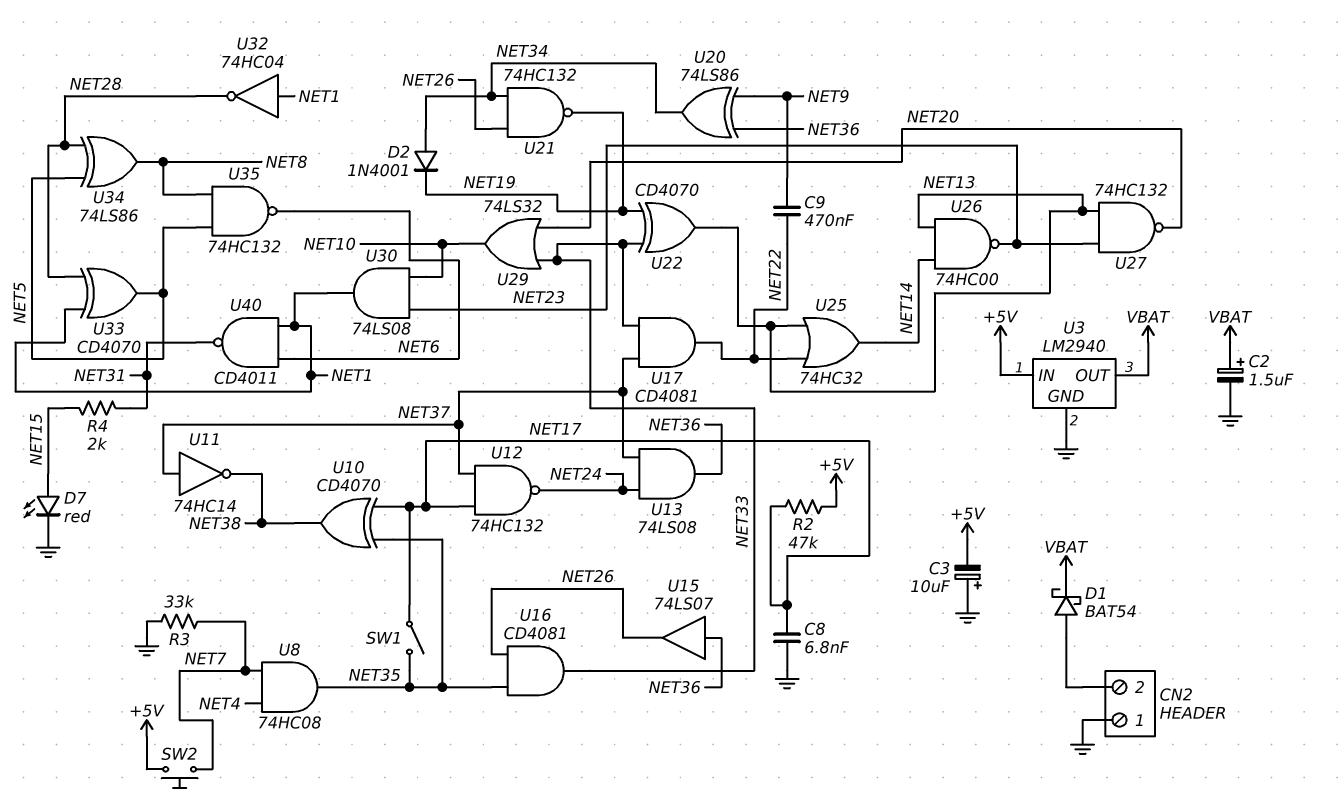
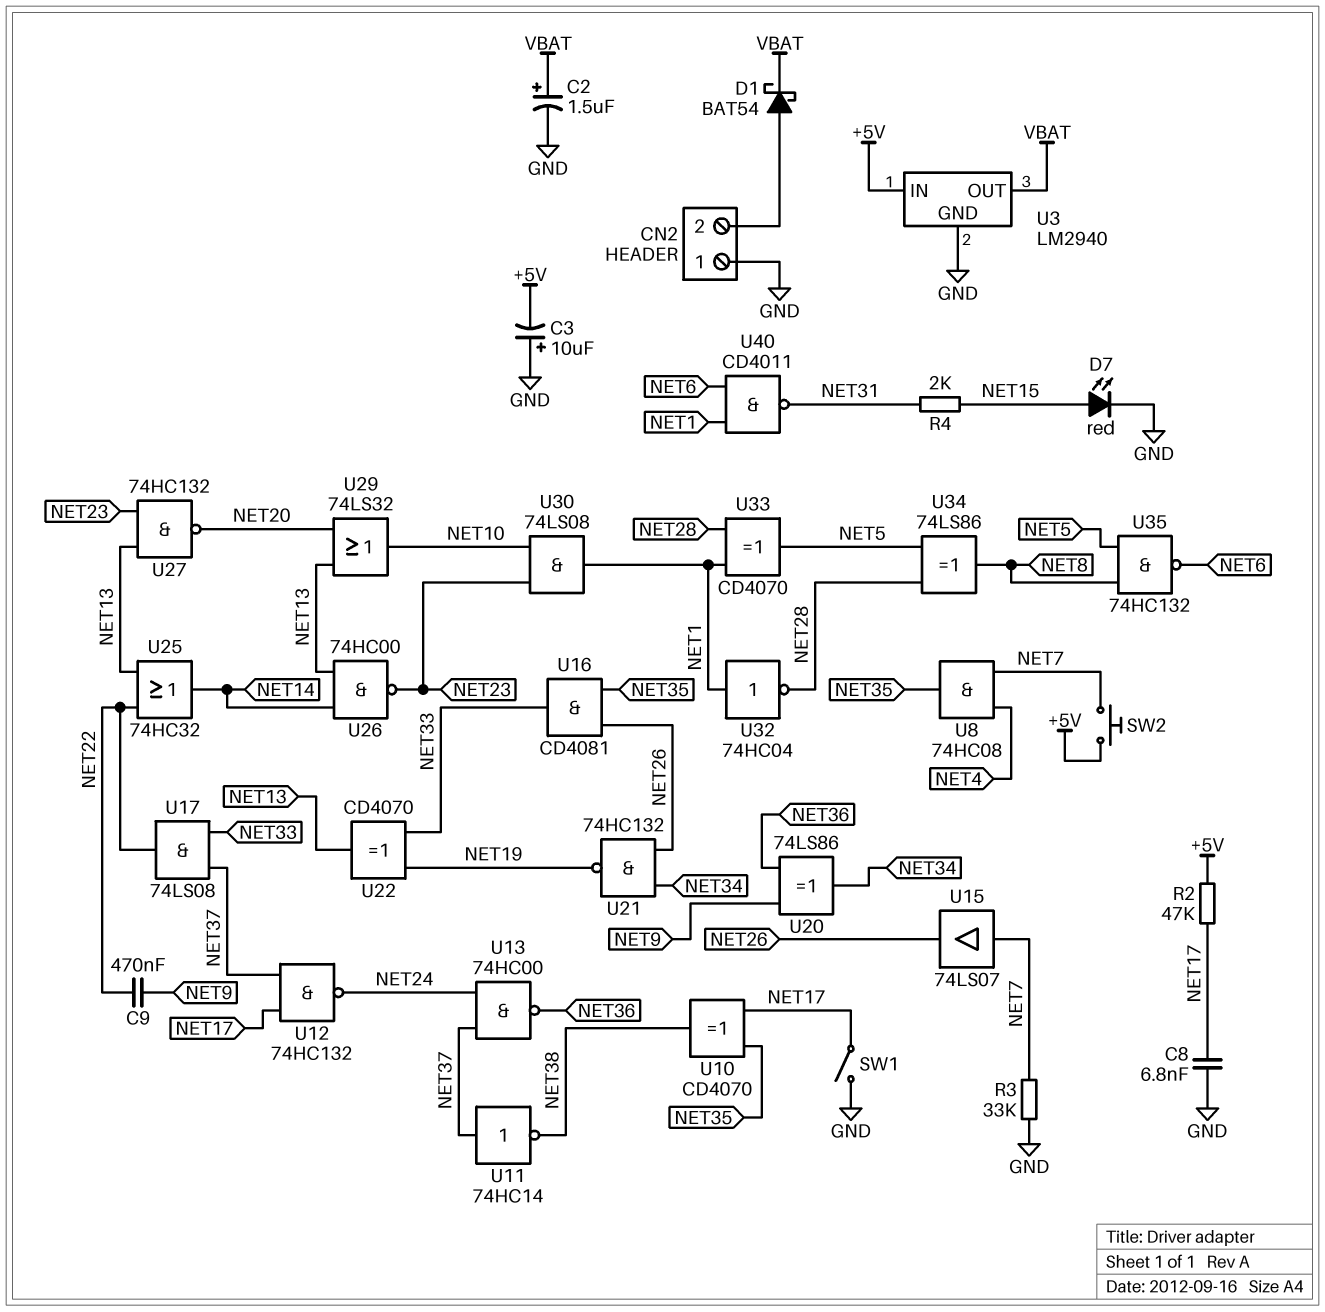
D2: diode 1N4001 (A NET34, K NET19) -> none
SW1: switch (NET17, NET35) -> switch (GND, NET17)
U13: AND 74LS08 (in NET24, in NET37, out NET36) -> NAND 74HC00 (in NET24, in NET37, out NET36)
U15: buffer 74LS07 (in NET36, out NET26) -> buffer 74LS07 (in NET7, out NET26)
U17: AND CD4081 (in NET33, in NET37, out NET22) -> AND 74LS08 (in NET33, in NET37, out NET22)
U29: OR 74LS32 (in NET20, in NET33, out NET10) -> OR 74LS32 (in NET13, in NET20, out NET10)

